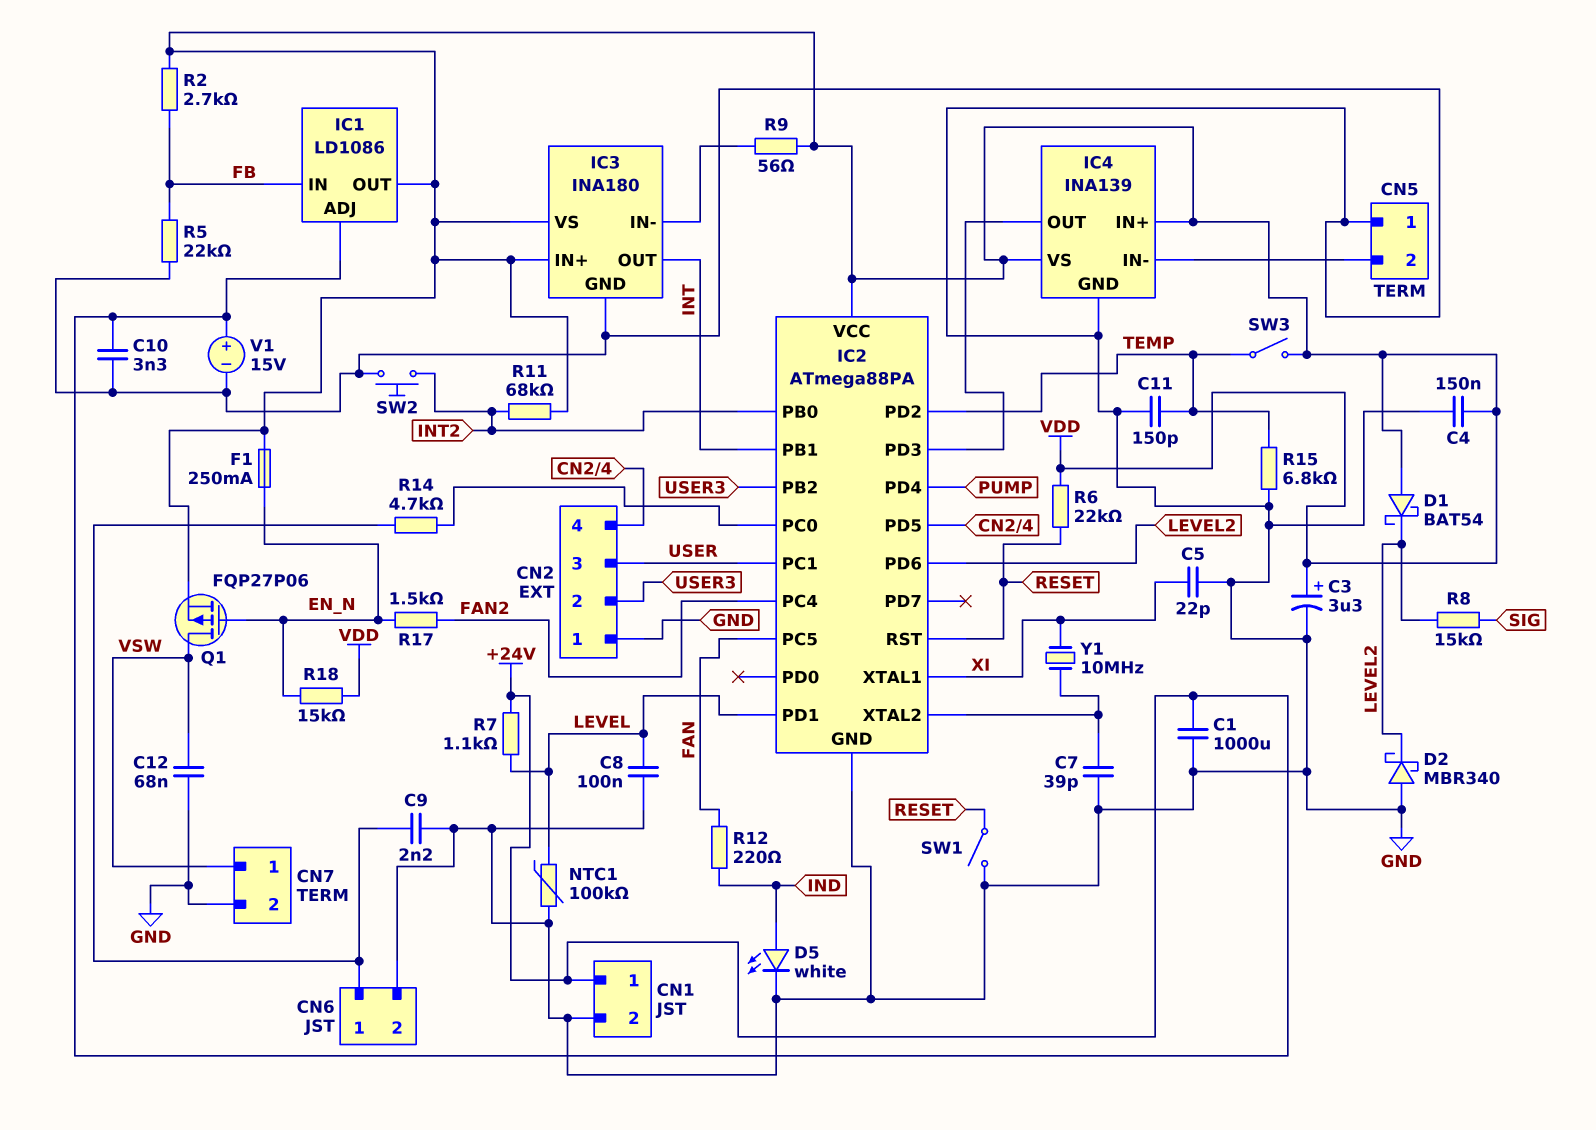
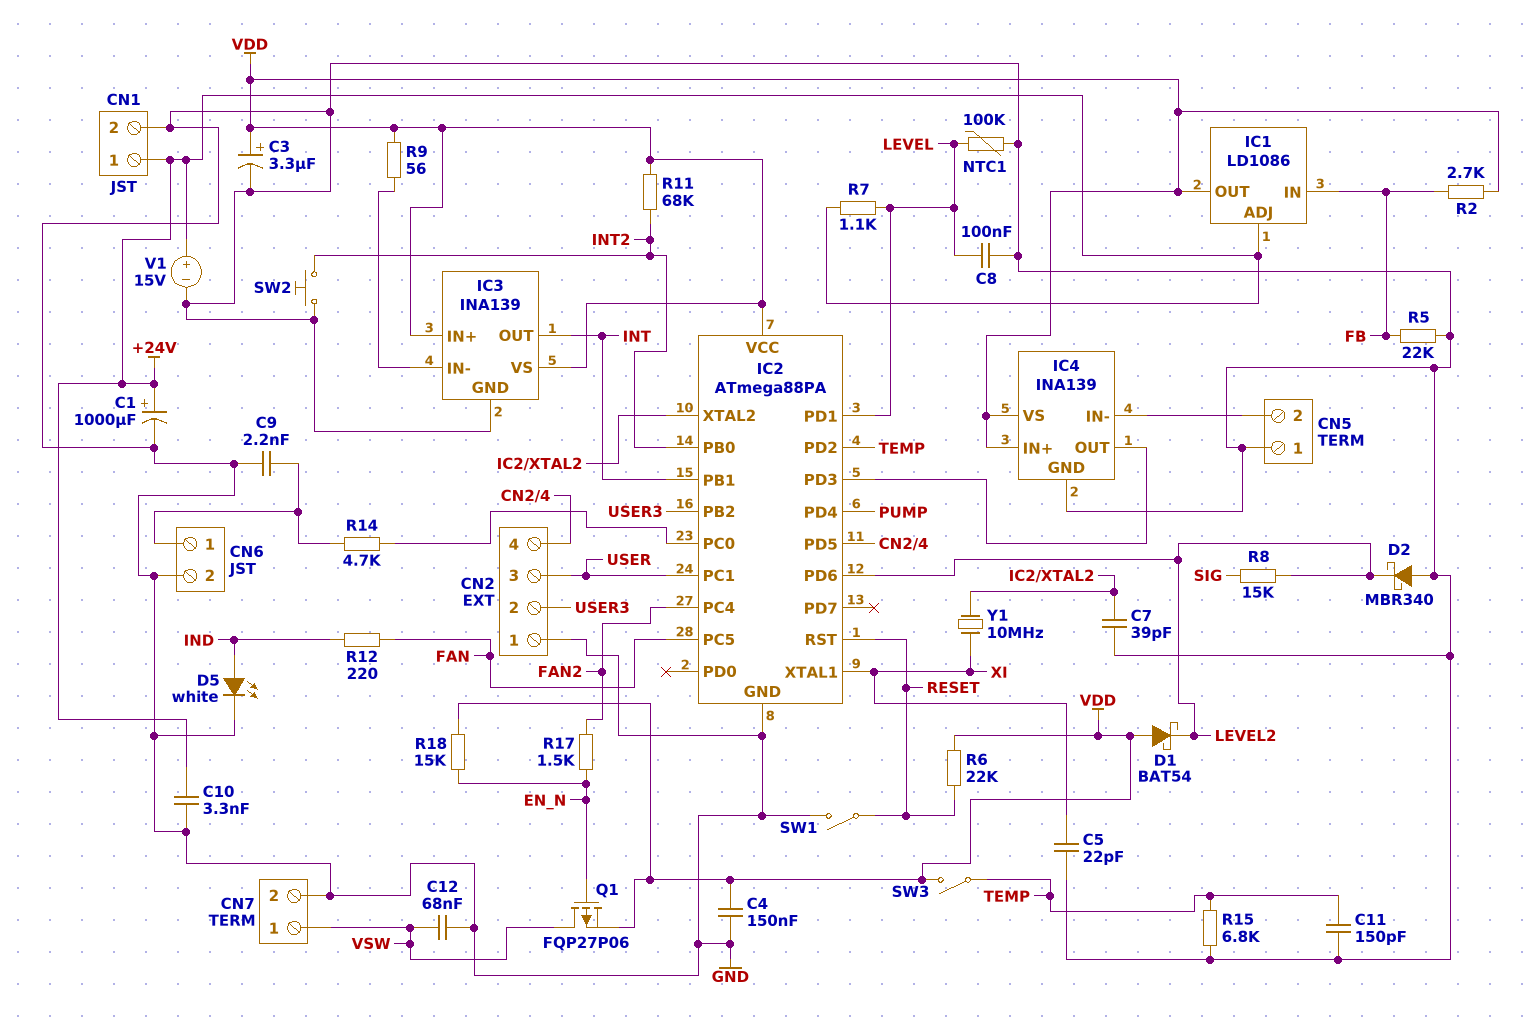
C1: 1000uF (+24V, GND) -> 1000uF (plus +24V, minus GND)
F1: 250mA (EN_N, VDD) -> none
IC3: INA180 -> INA139

